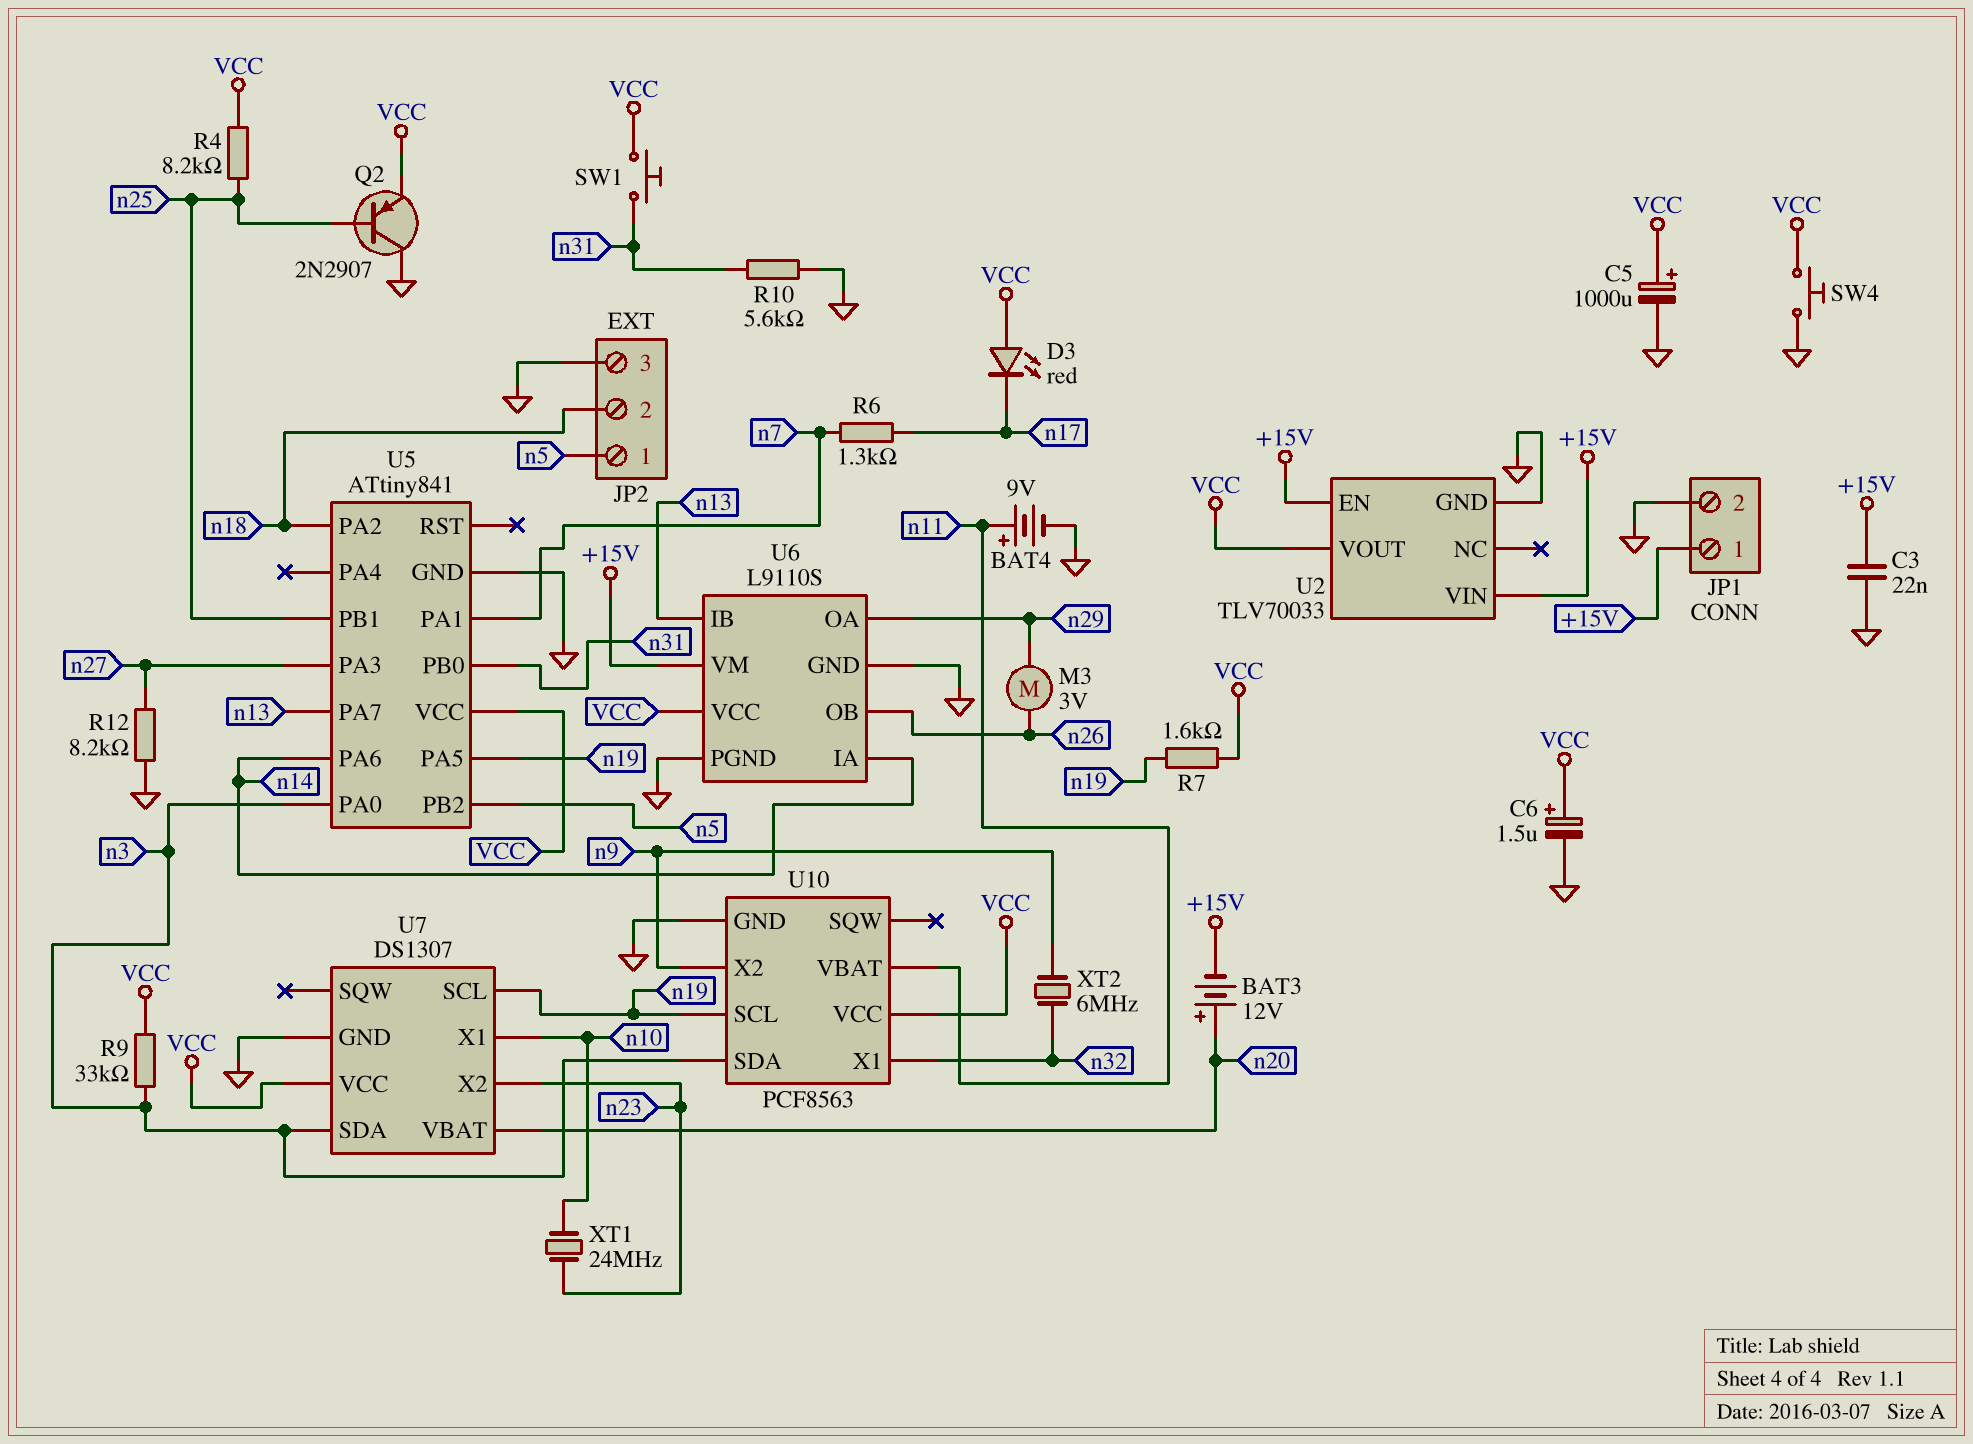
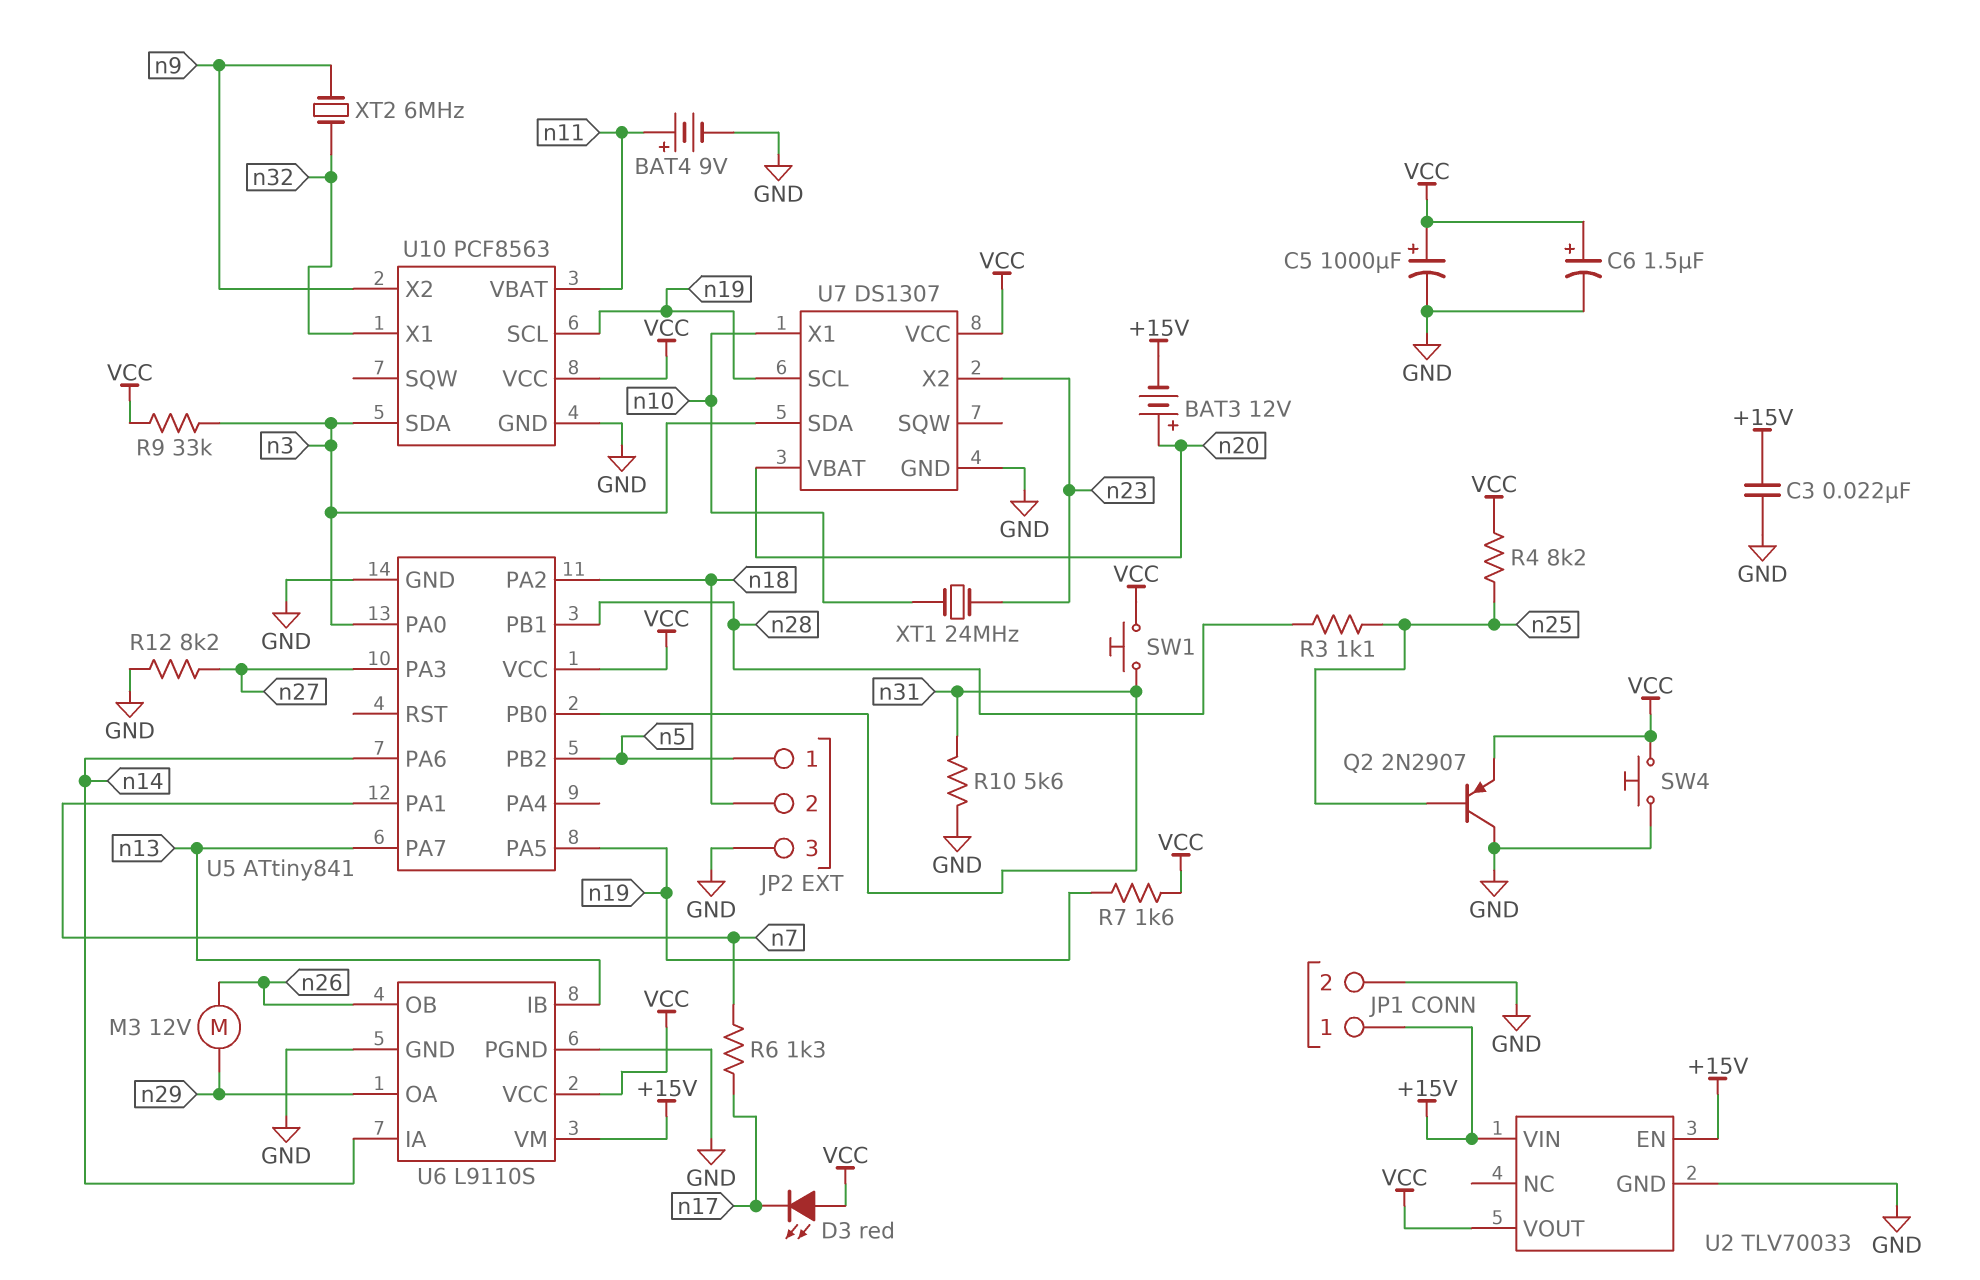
M3: motor 3V (n26, n29) -> motor 12V (n26, n29)
R3: none -> 1.1k (n25, n28)
U5 pin PB1: n25 -> n28

